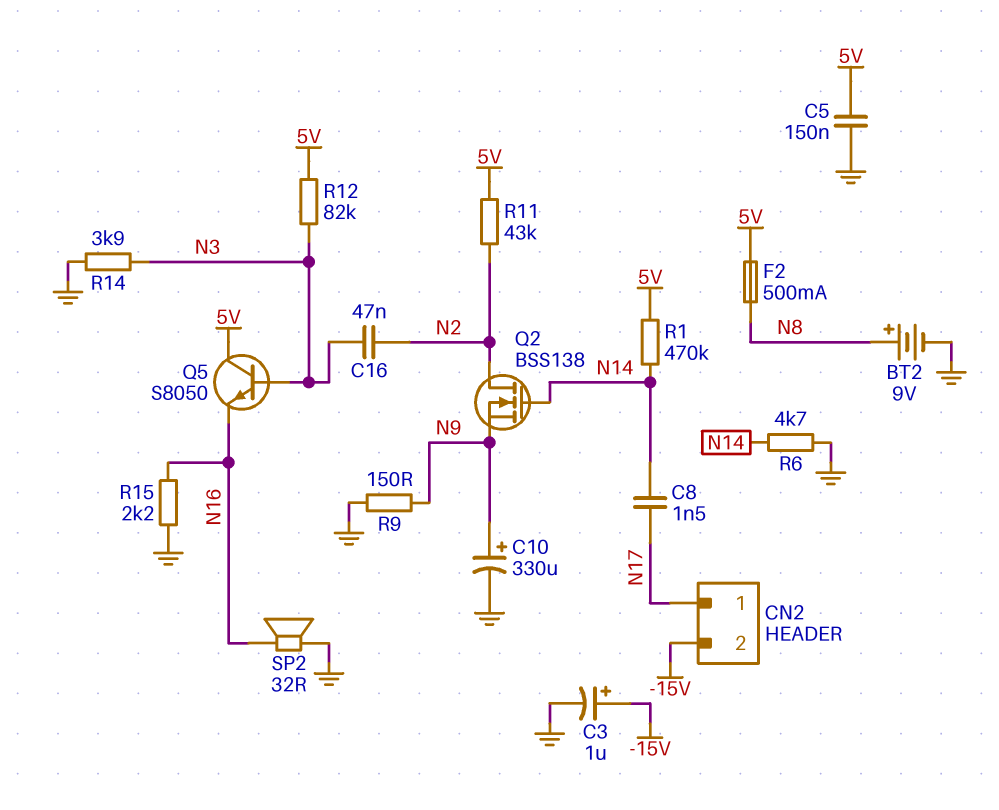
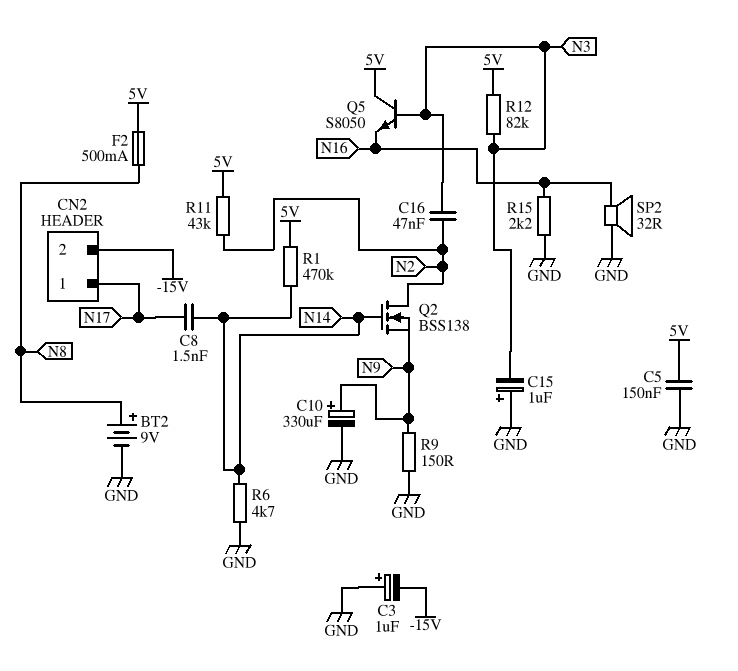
C3: 1uF (plus -15V, minus GND) -> 1uF (plus GND, minus -15V)
C15: none -> 1uF (plus GND, minus N3)
R14: 3.9k (GND, N3) -> none

